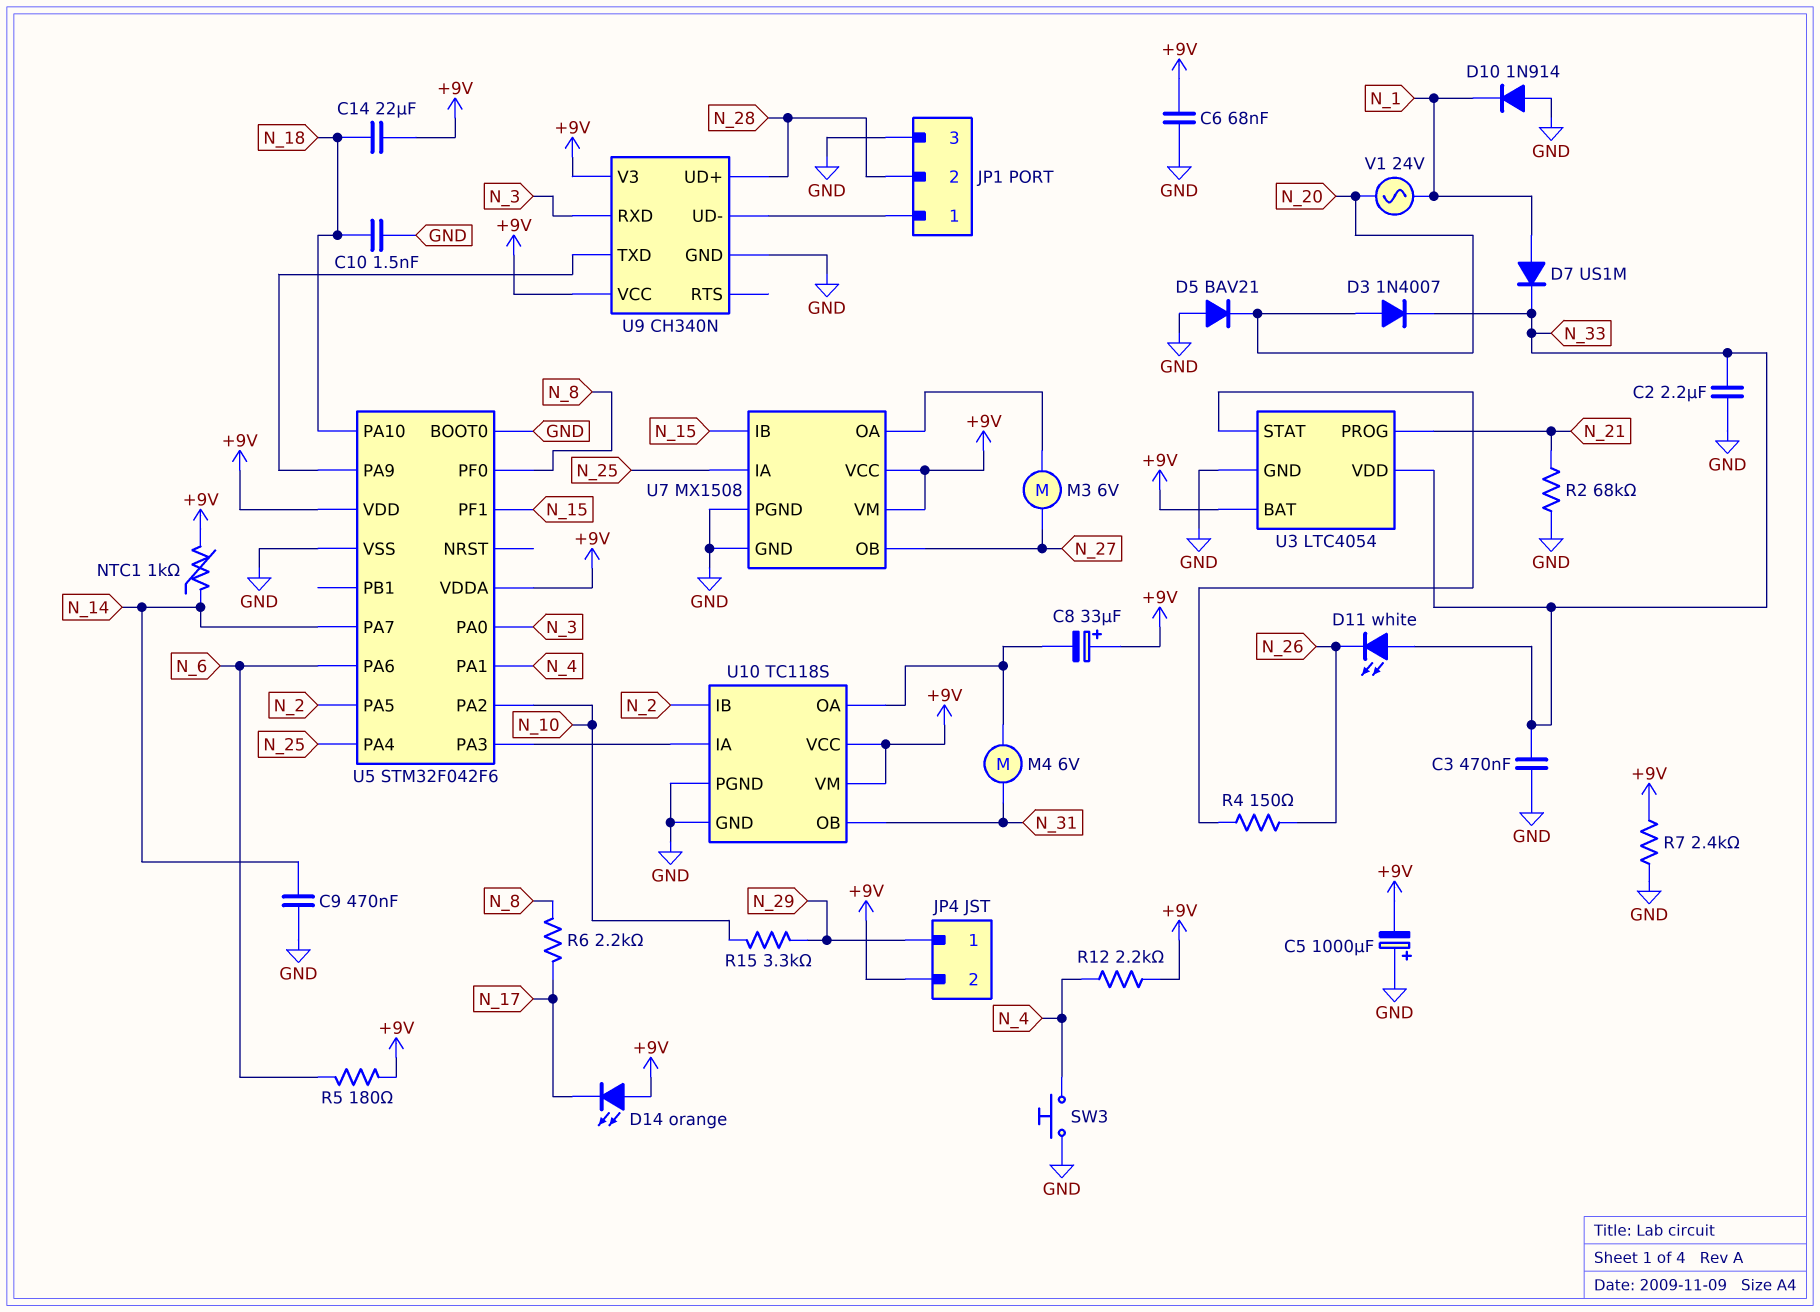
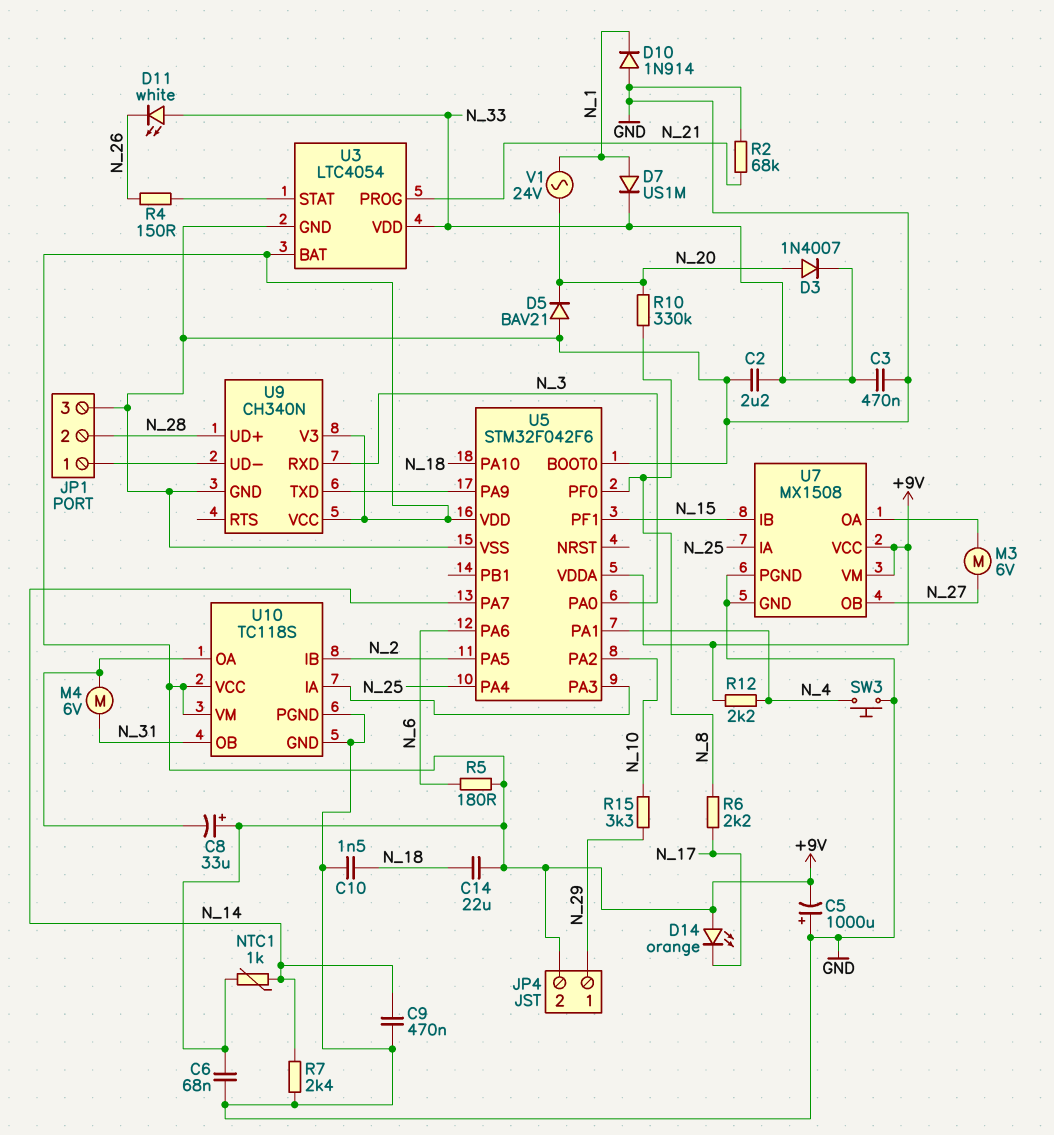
R7: 2.4k (+9V, GND) -> 2.4k (GND, N_14)
R10: none -> 330k (N_8, N_20)

